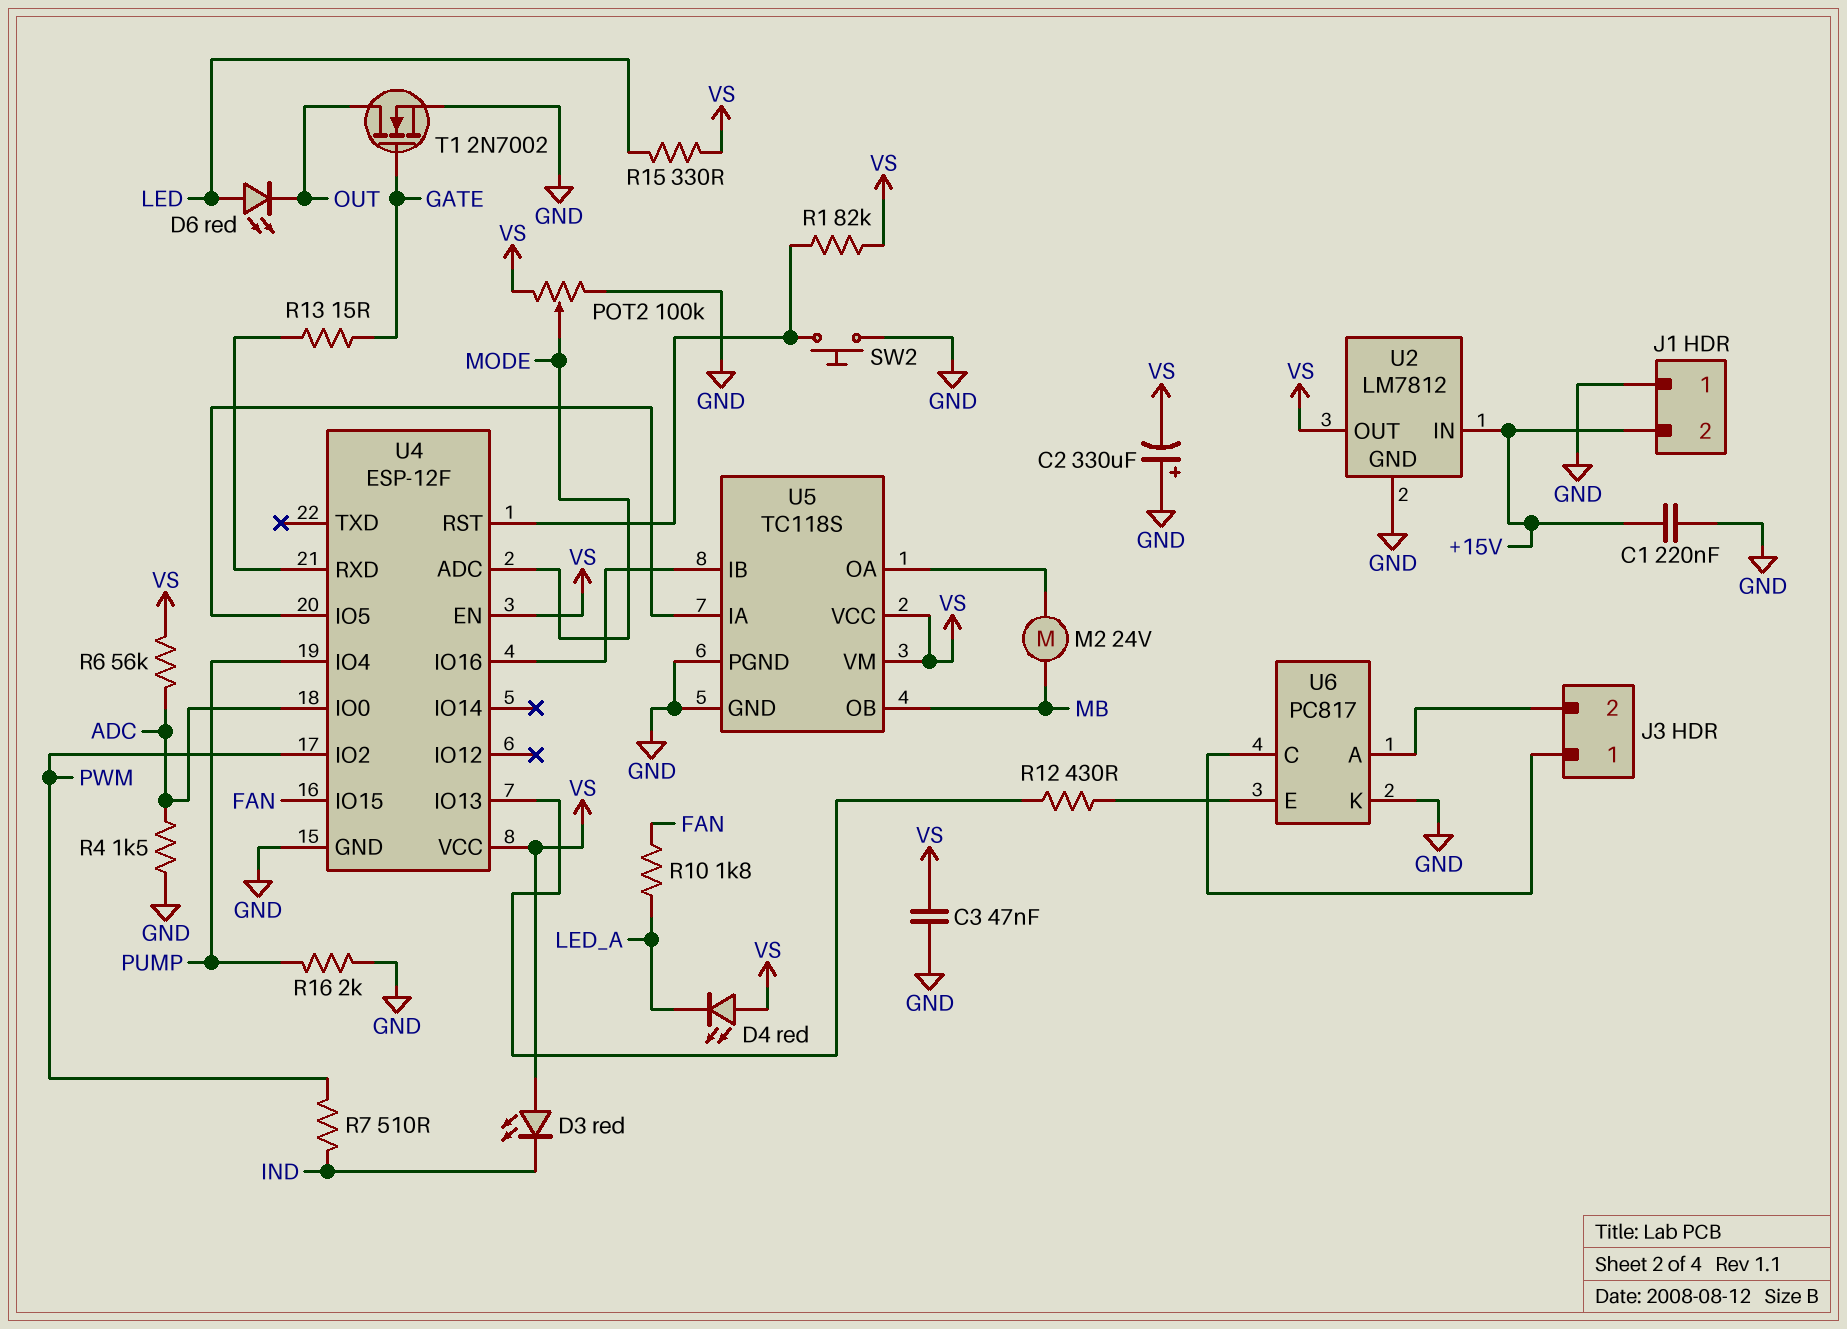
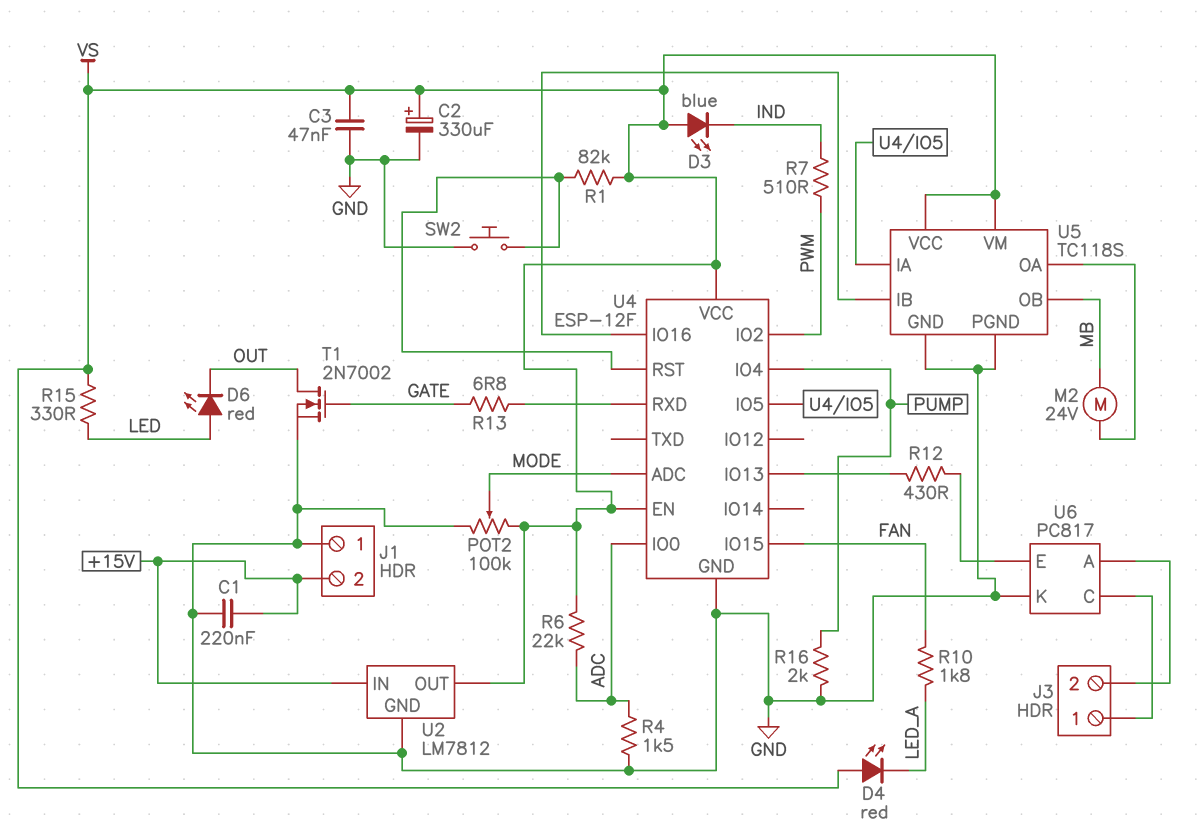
C2: 330uF (plus GND, minus VS) -> 330uF (plus VS, minus GND)
D3: LED red (A VS, K IND) -> LED blue (A VS, K IND)
R6: 56k (ADC, VS) -> 22k (ADC, VS)
R13: 15 (GATE, U4/RXD) -> 6.8 (GATE, U4/RXD)

